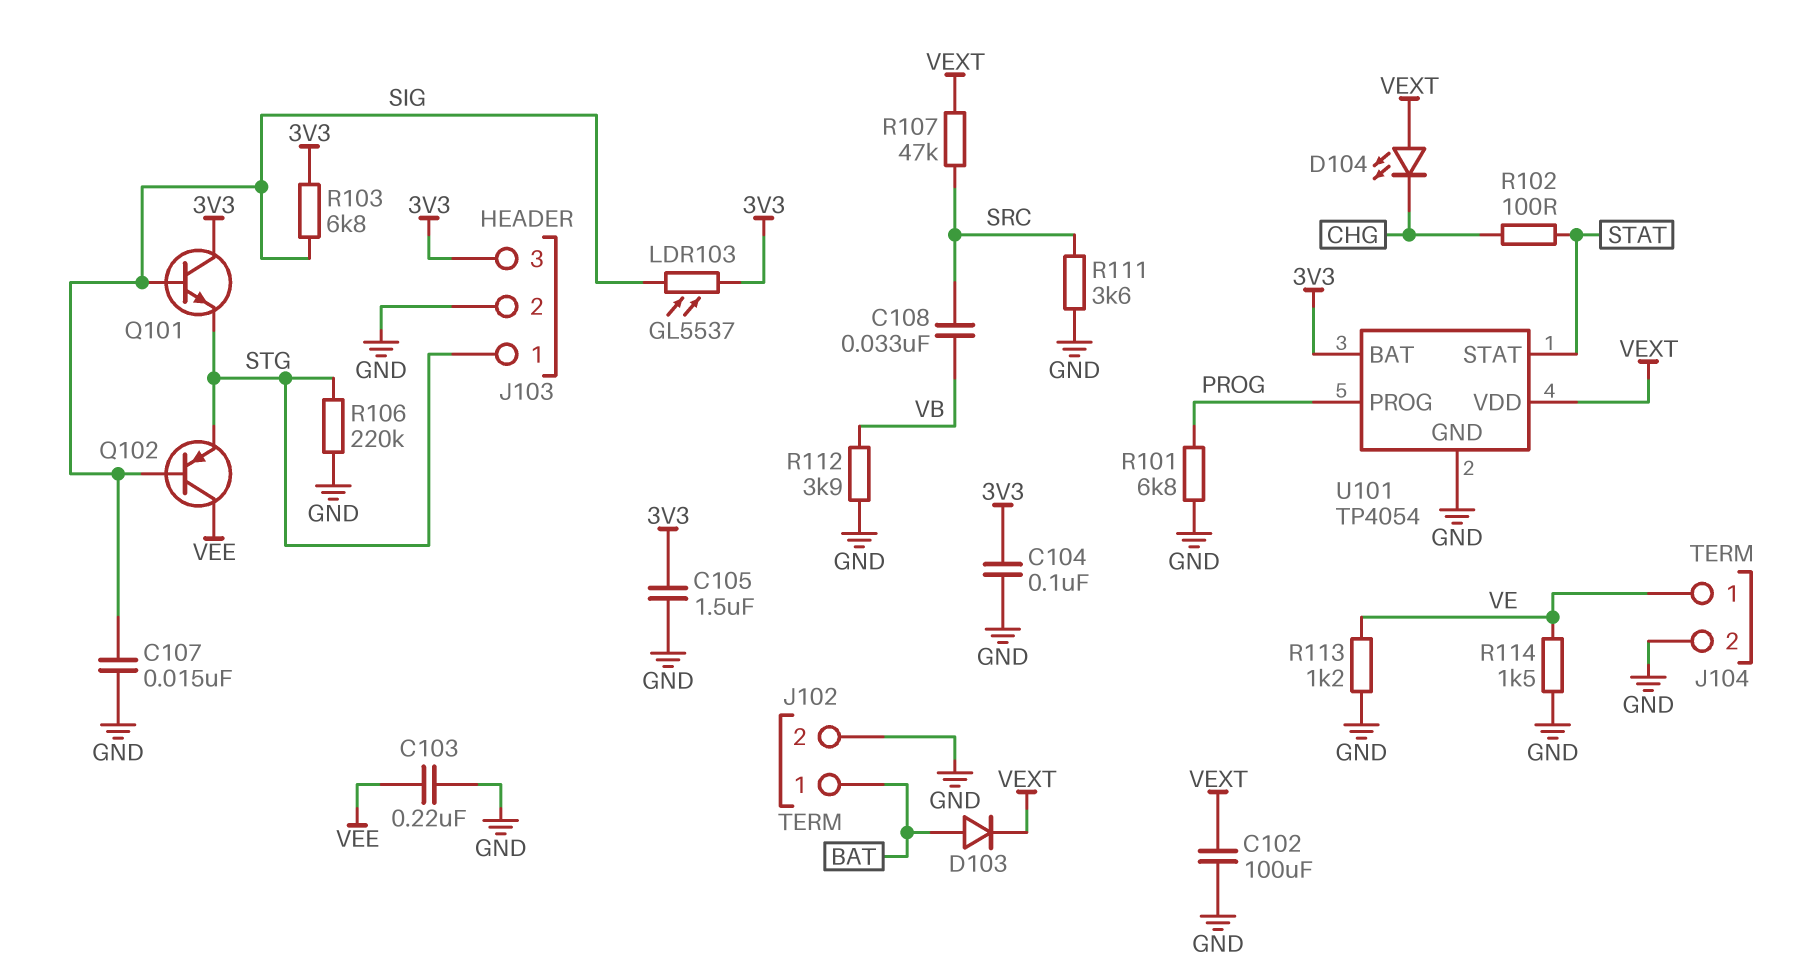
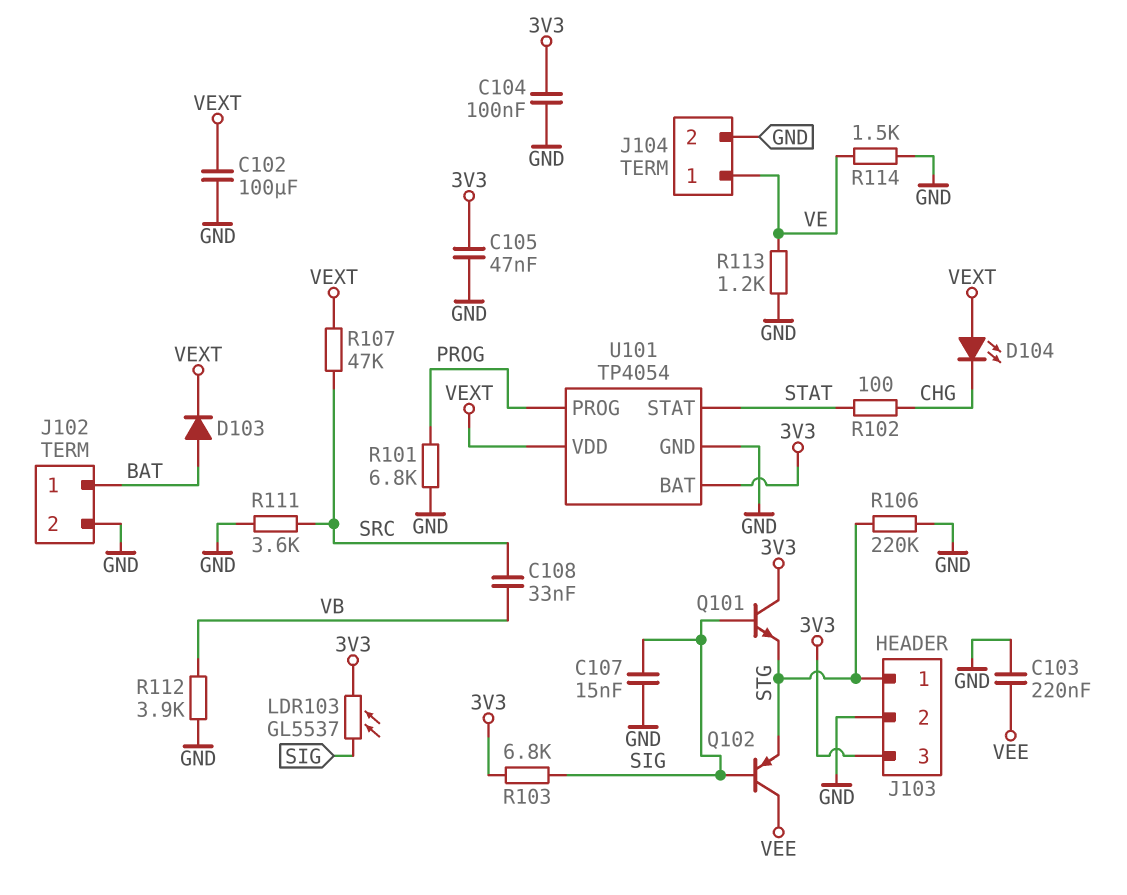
C105: 1.5uF (3V3, GND) -> 47nF (3V3, GND)

